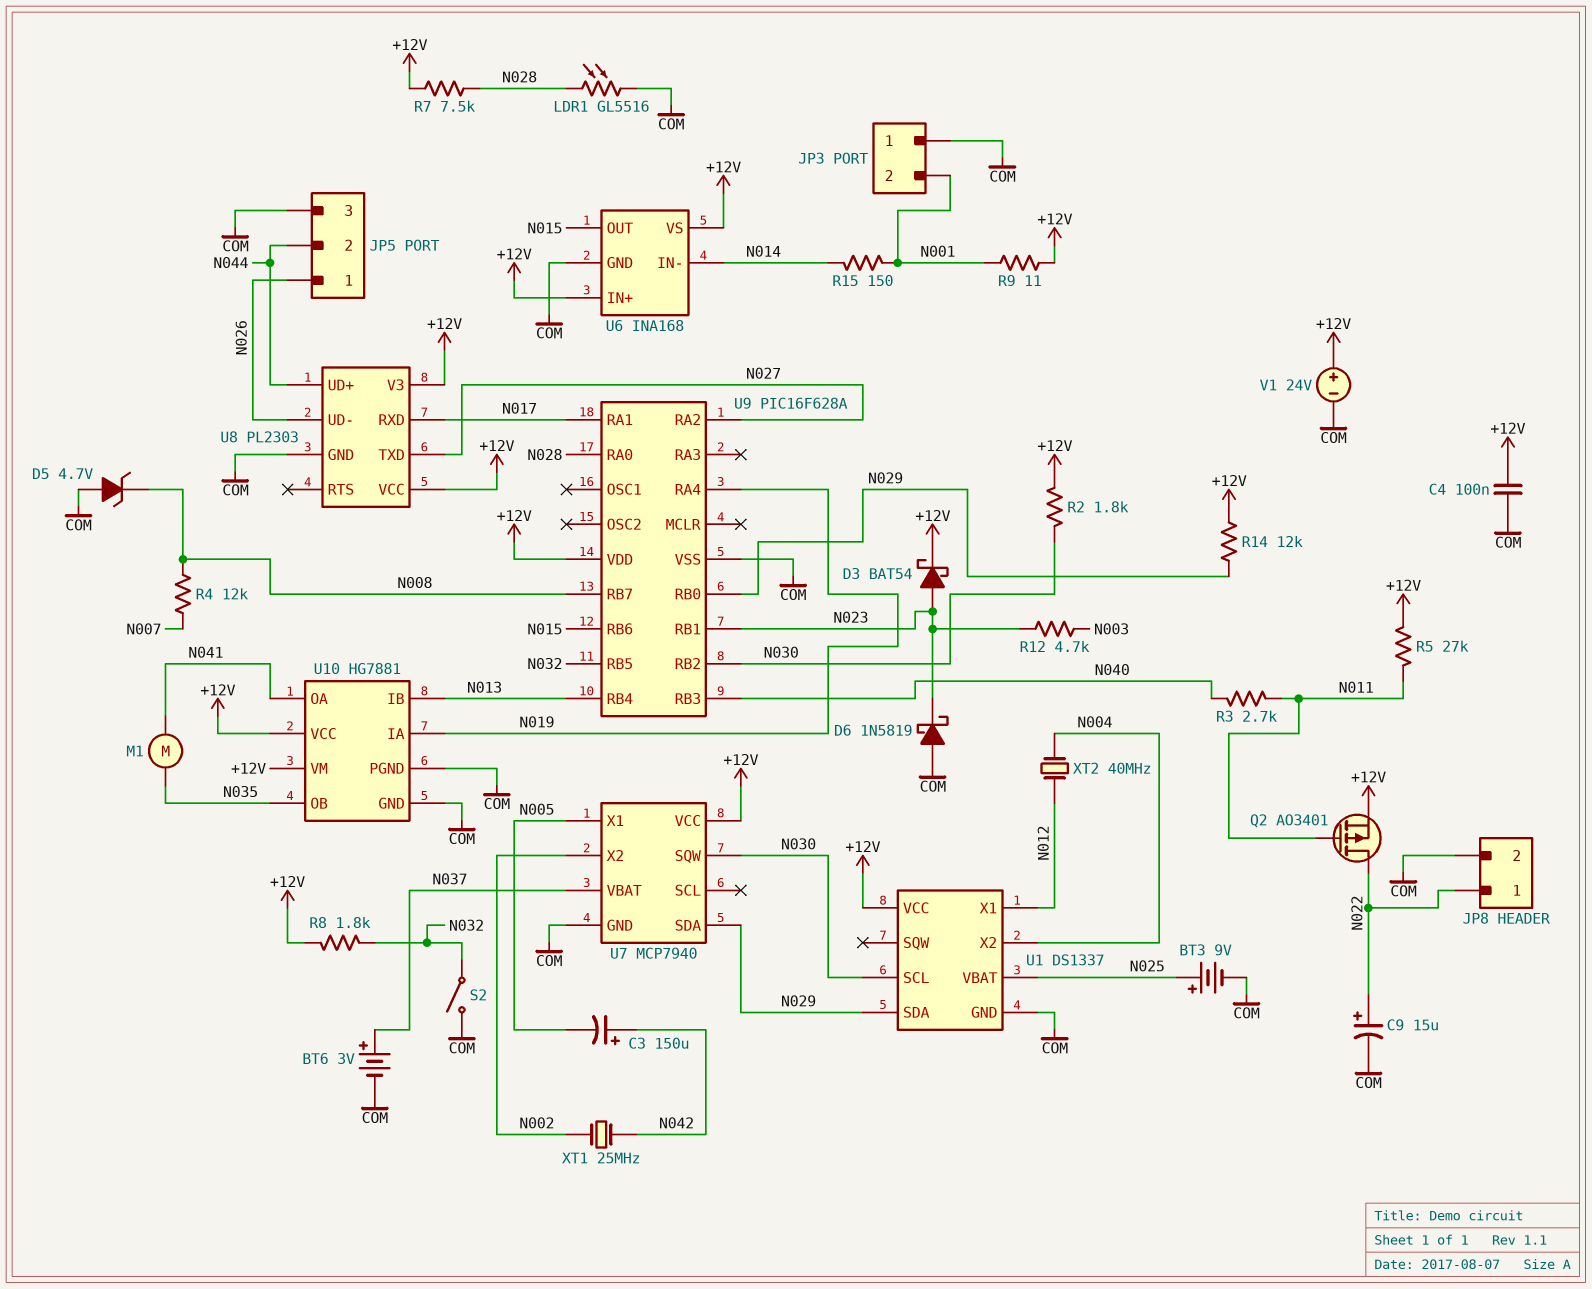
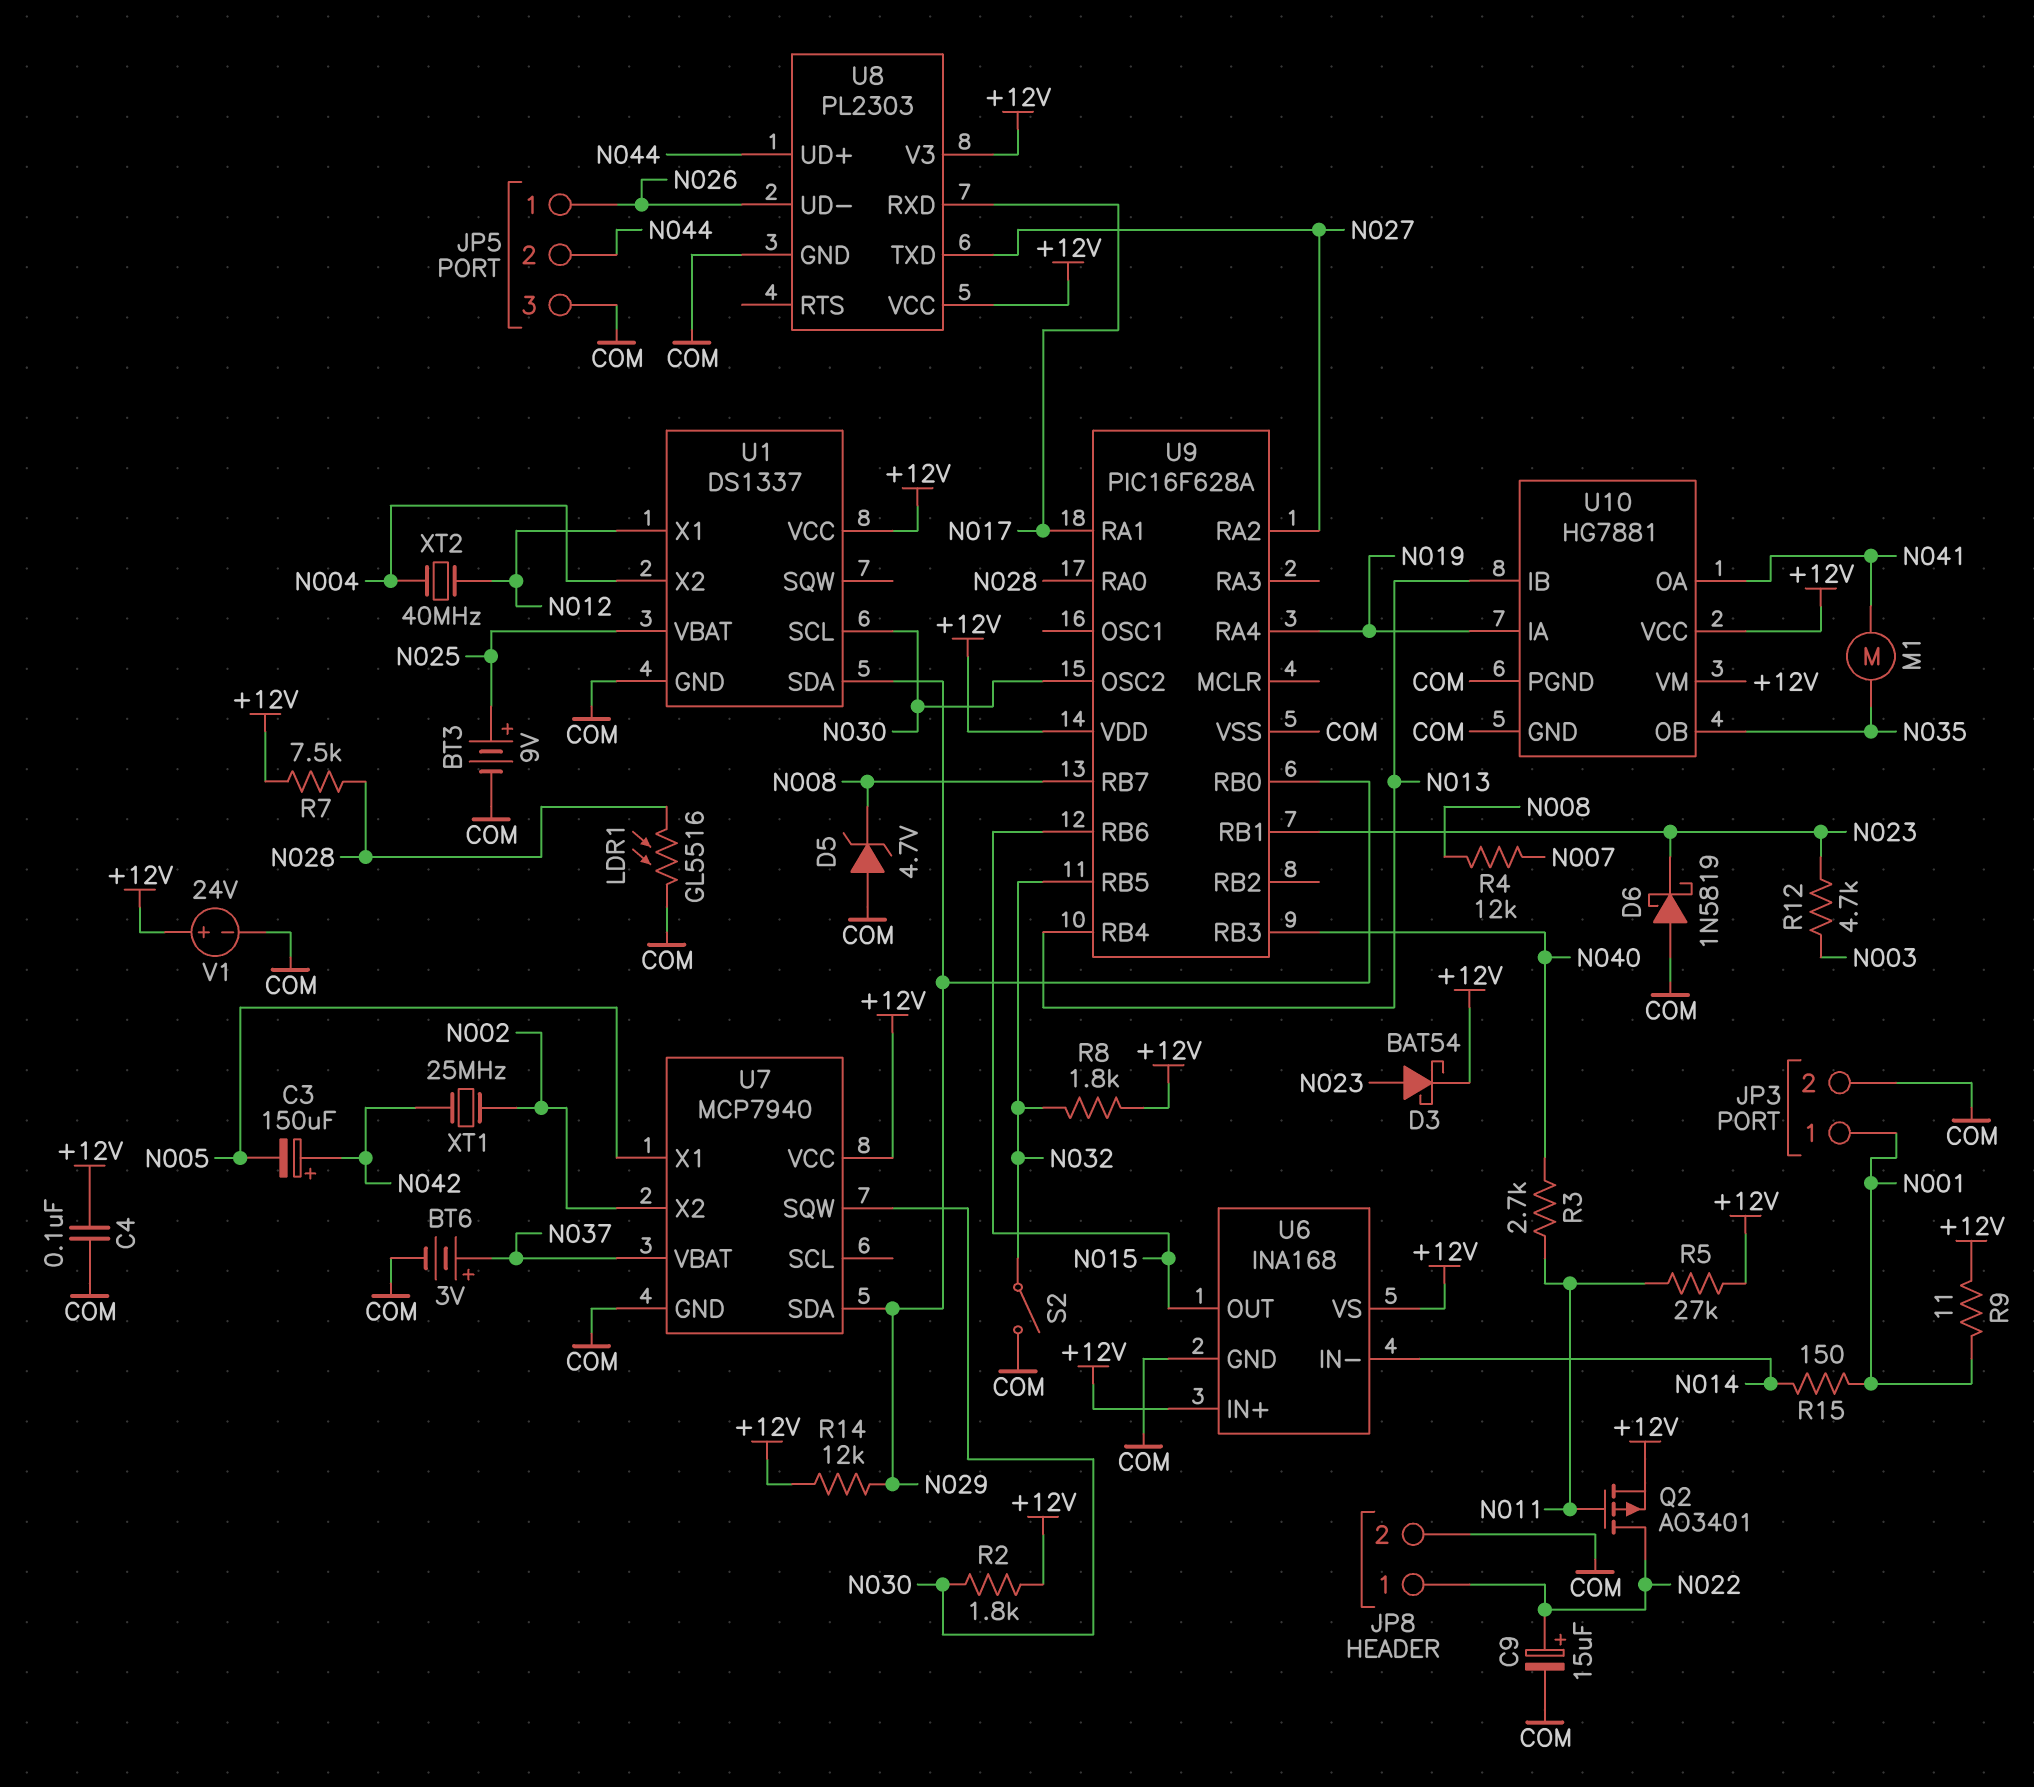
JP3 pin 1: COM -> N001
JP3 pin 2: N001 -> COM
U9 pin OSC2: none -> N030
U9 pin RB2: N030 -> none

